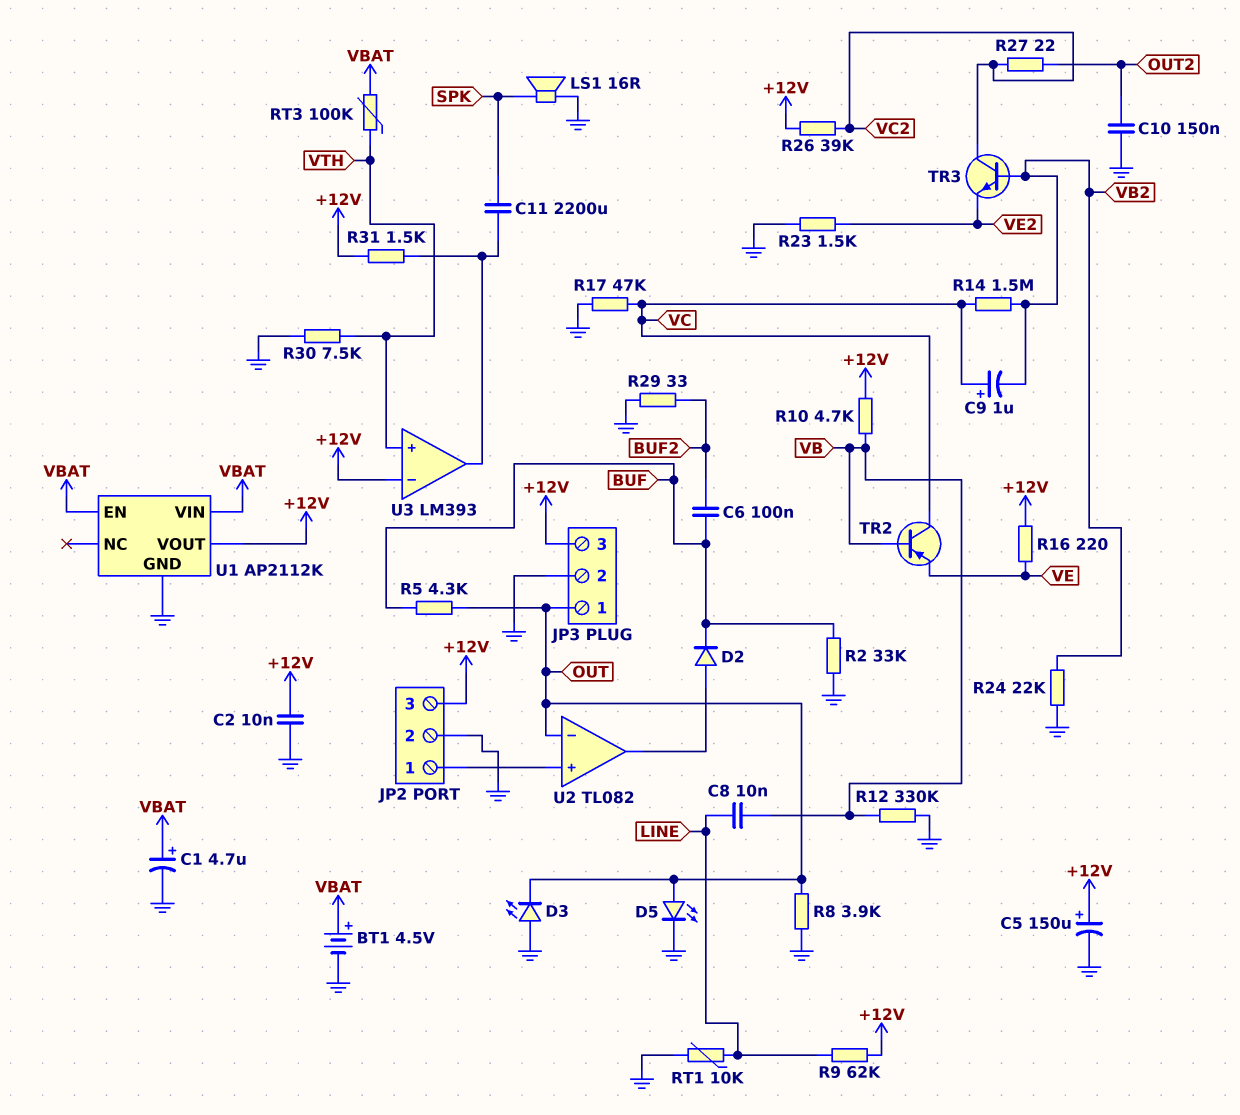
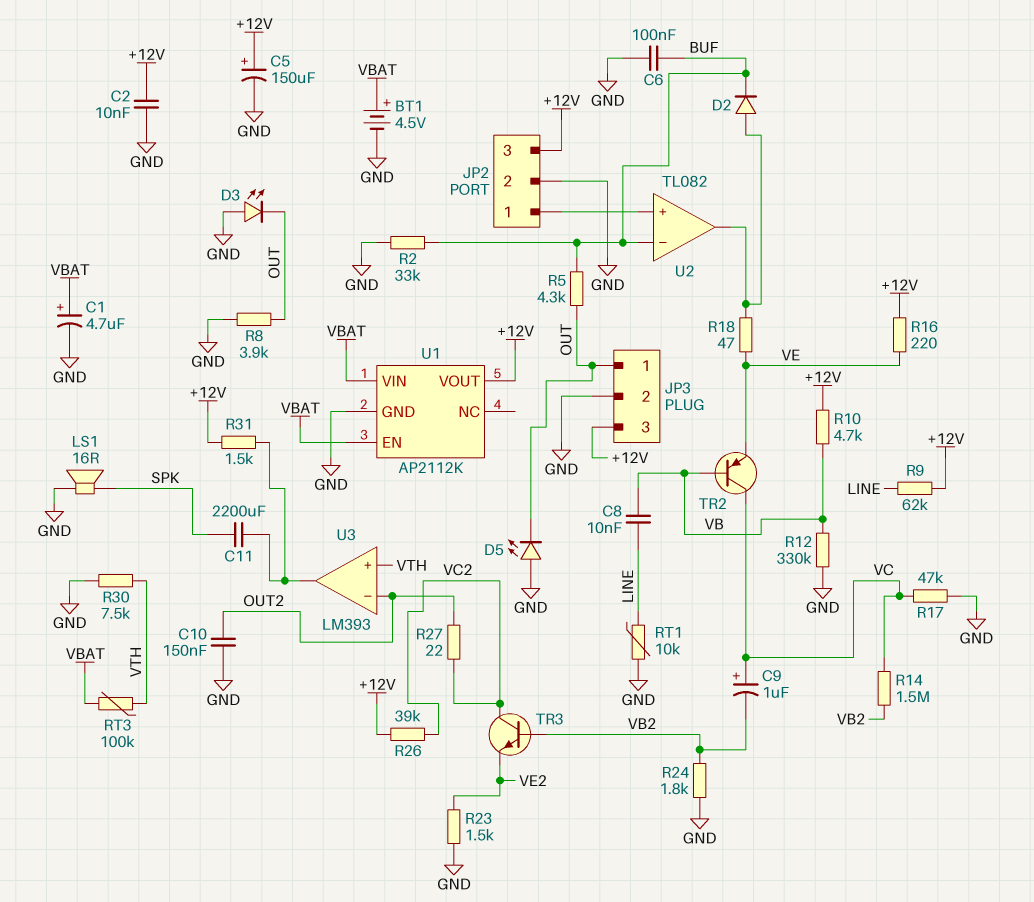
C6: 100nF (BUF, BUF2) -> 100nF (BUF, GND)
D5: LED (A OUT, K GND) -> LED (A GND, K OUT)
R18: none -> 47 (U2/out, VE)
R24: 22k (GND, VB2) -> 1.8k (GND, VB2)
R29: 33 (BUF2, GND) -> none
U2 pin in-: OUT -> BUF
U3 pin in-: +12V -> OUT2

